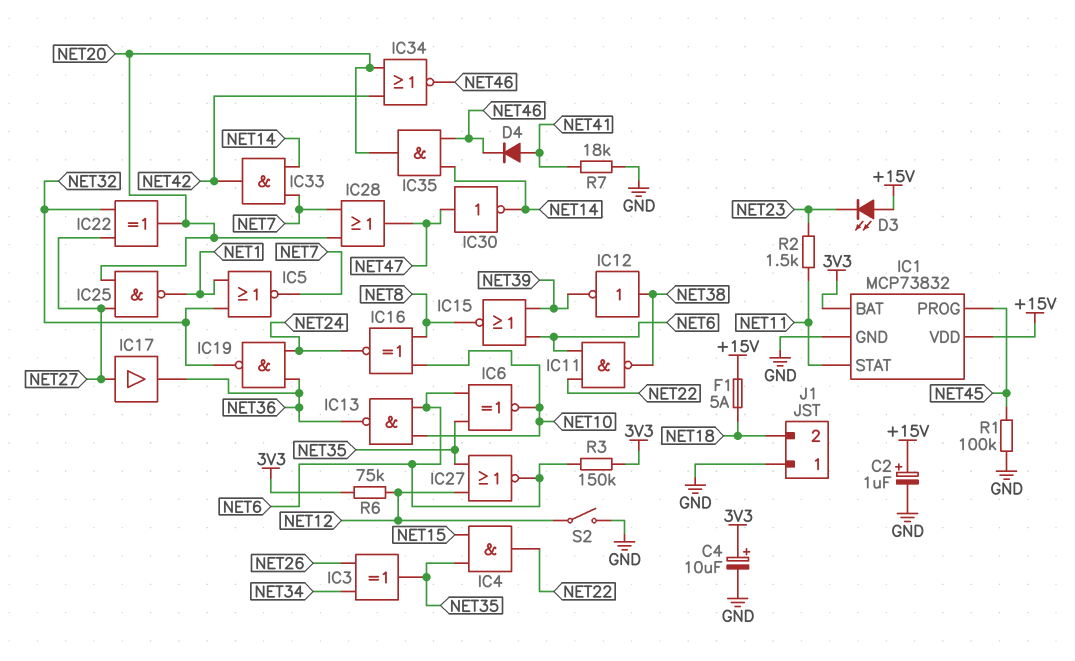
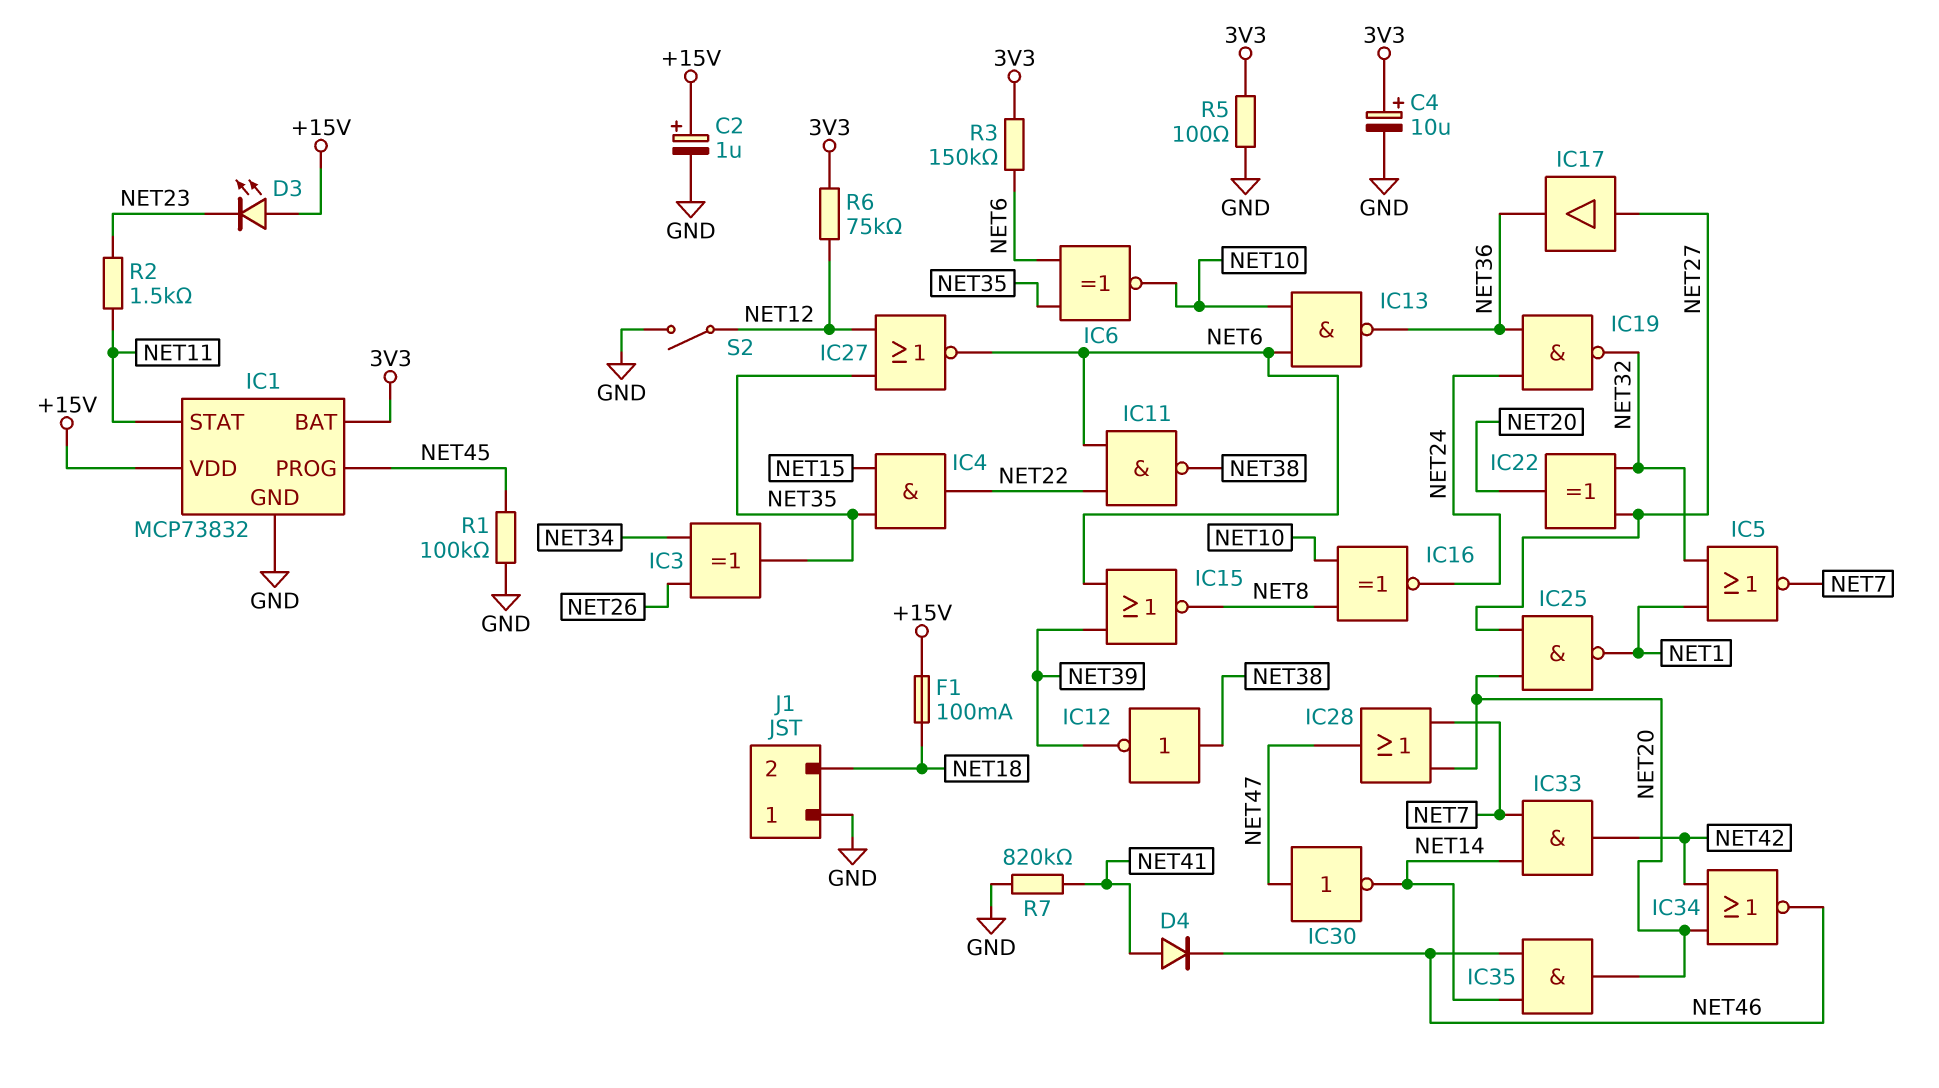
F1: 5A (+15V, NET18) -> 100mA (+15V, NET18)
R5: none -> 100 (3V3, GND)
R7: 18k (GND, NET41) -> 820k (GND, NET41)

